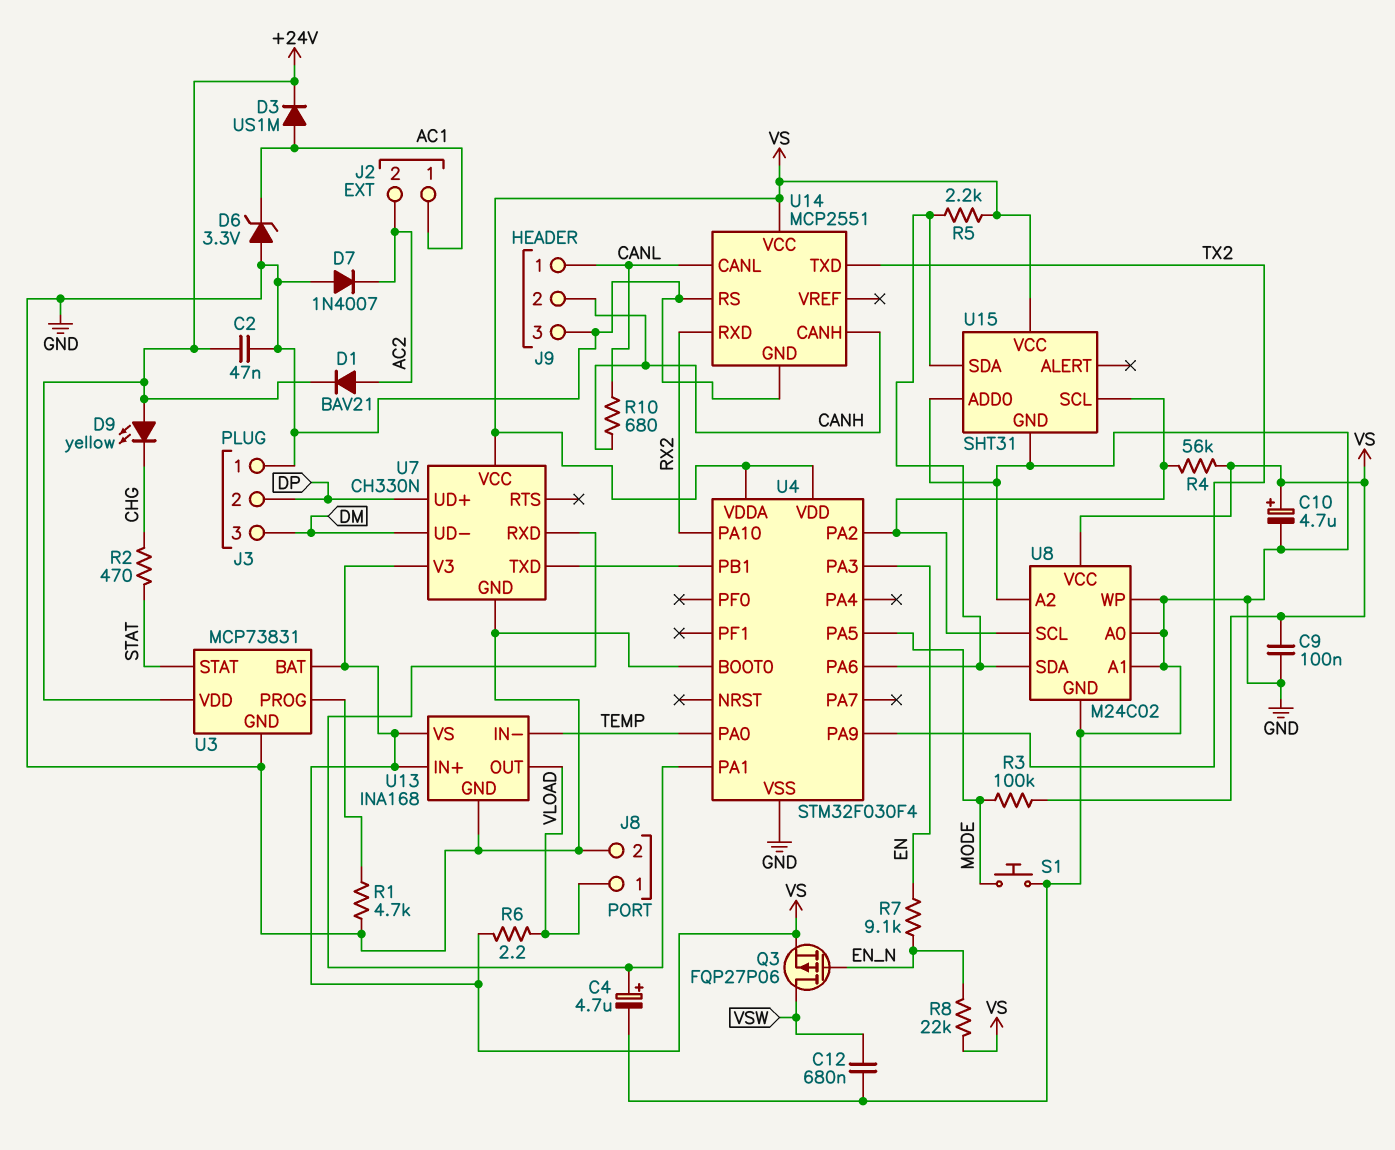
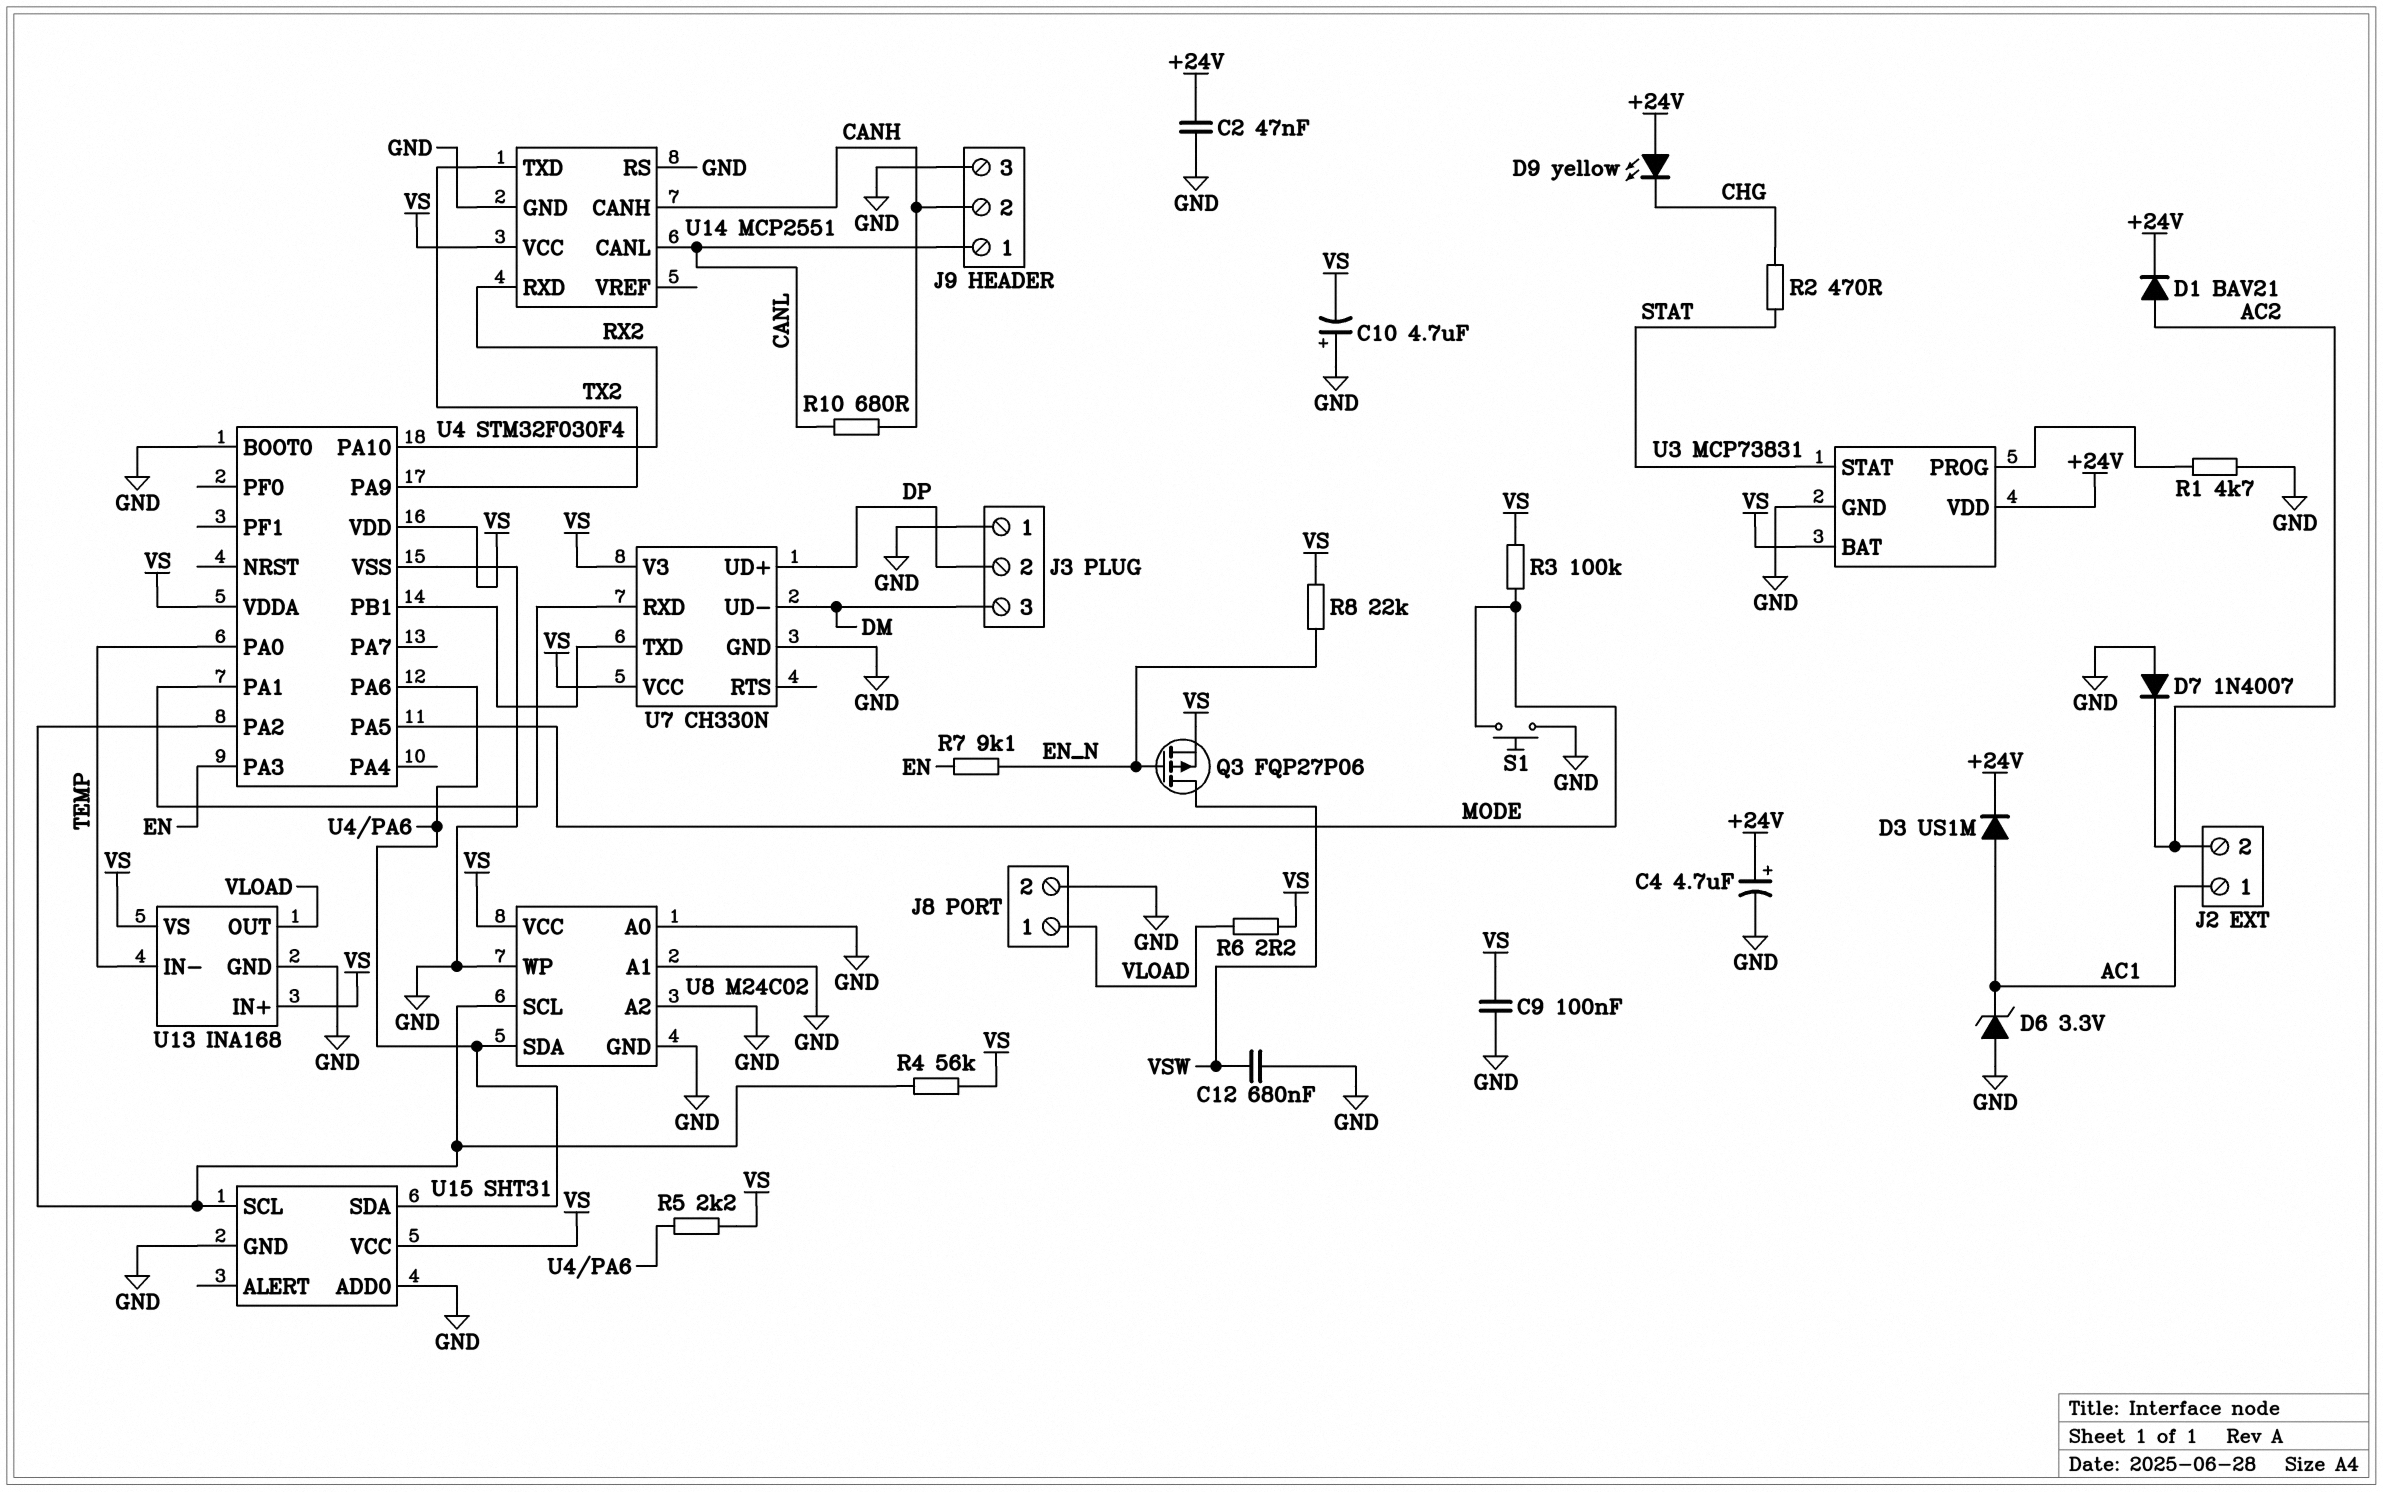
C4: 4.7uF (plus U4/PA1, minus GND) -> 4.7uF (plus +24V, minus GND)
C10: 4.7uF (plus VS, minus GND) -> 4.7uF (plus GND, minus VS)

